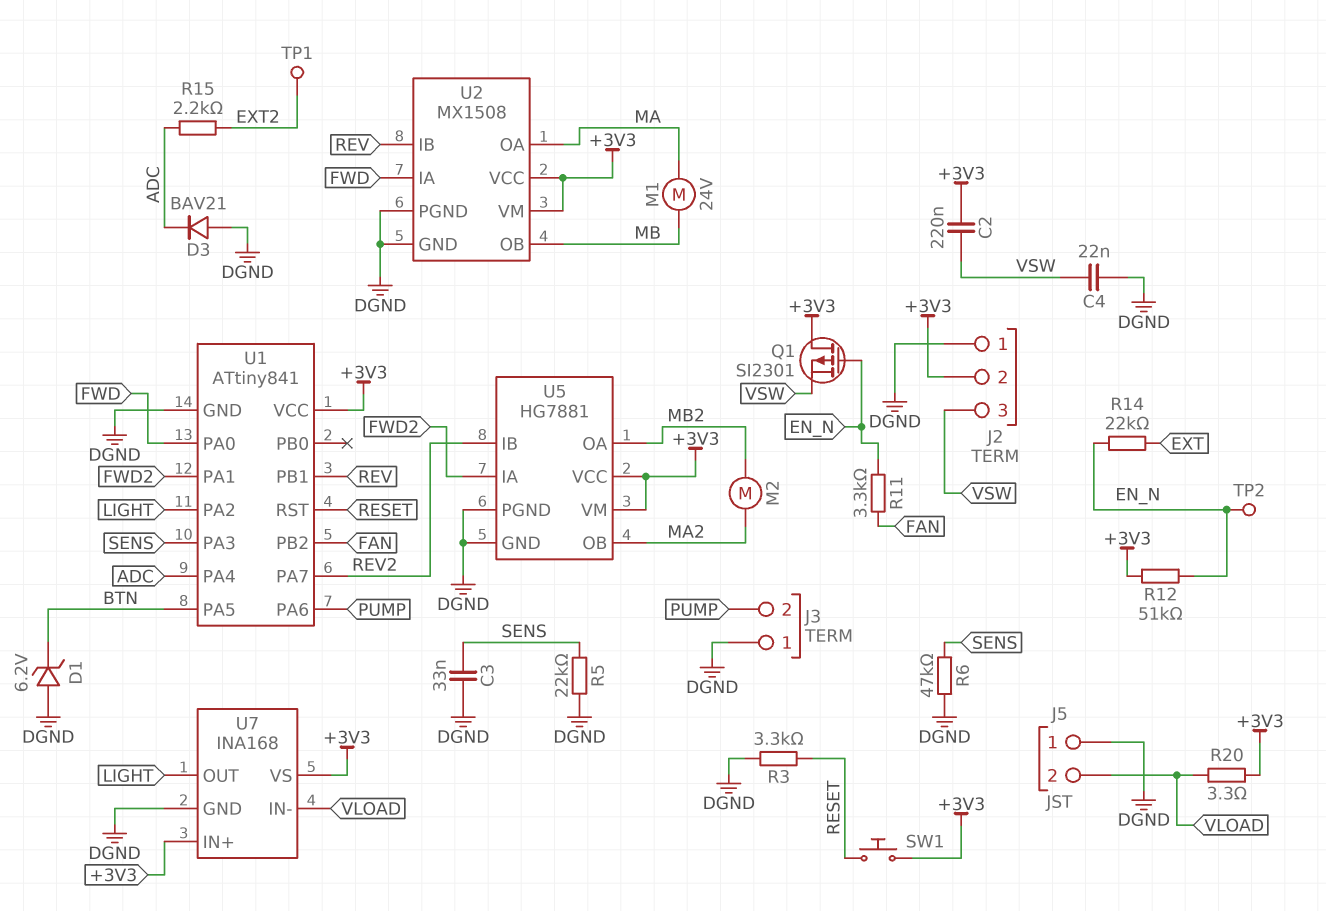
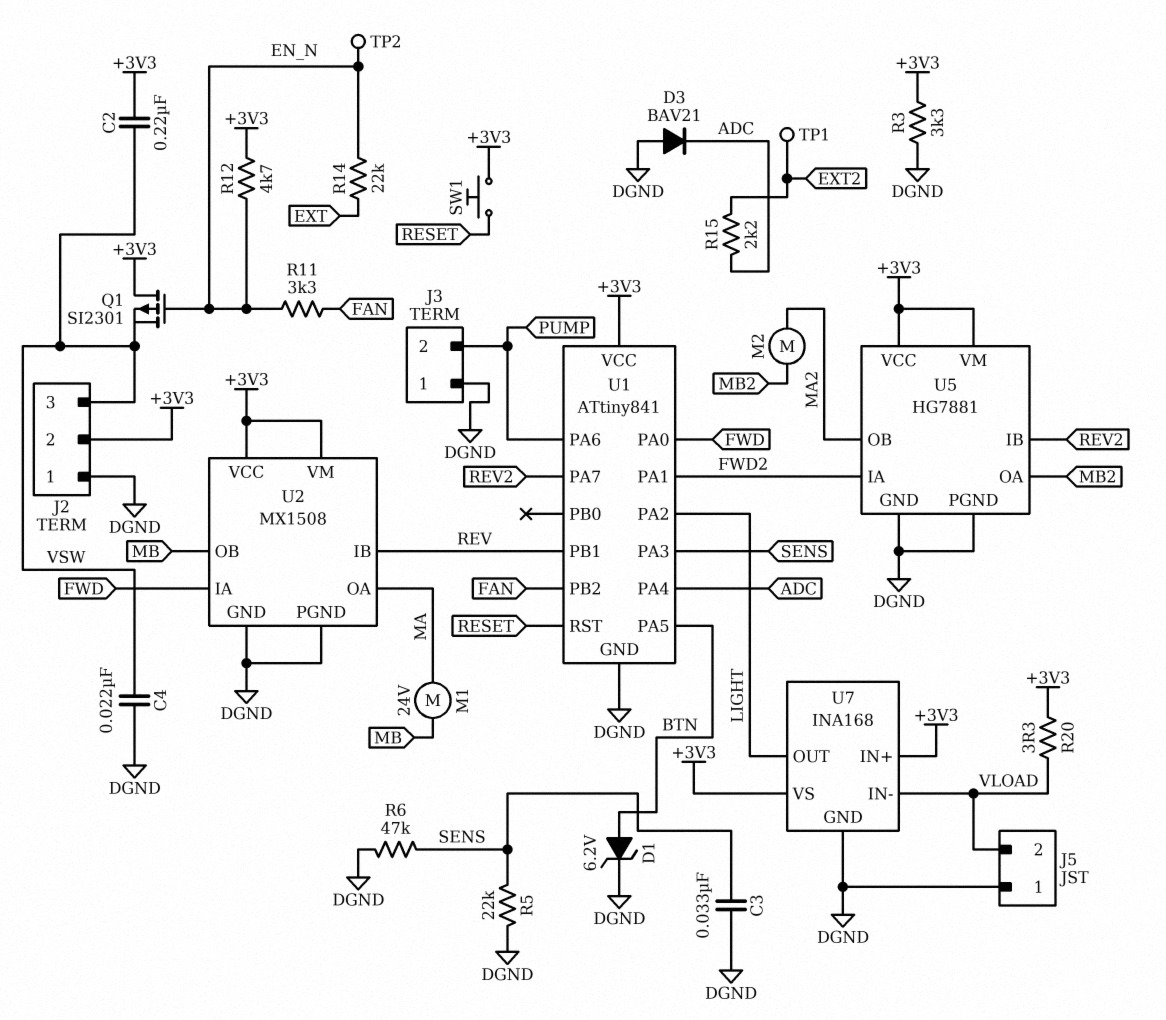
D1: zener 6.2V (A DGND, K BTN) -> zener 6.2V (A BTN, K DGND)
R3: 3.3k (DGND, RESET) -> 3.3k (+3V3, DGND)
R12: 51k (+3V3, EN_N) -> 4.7k (+3V3, EN_N)

